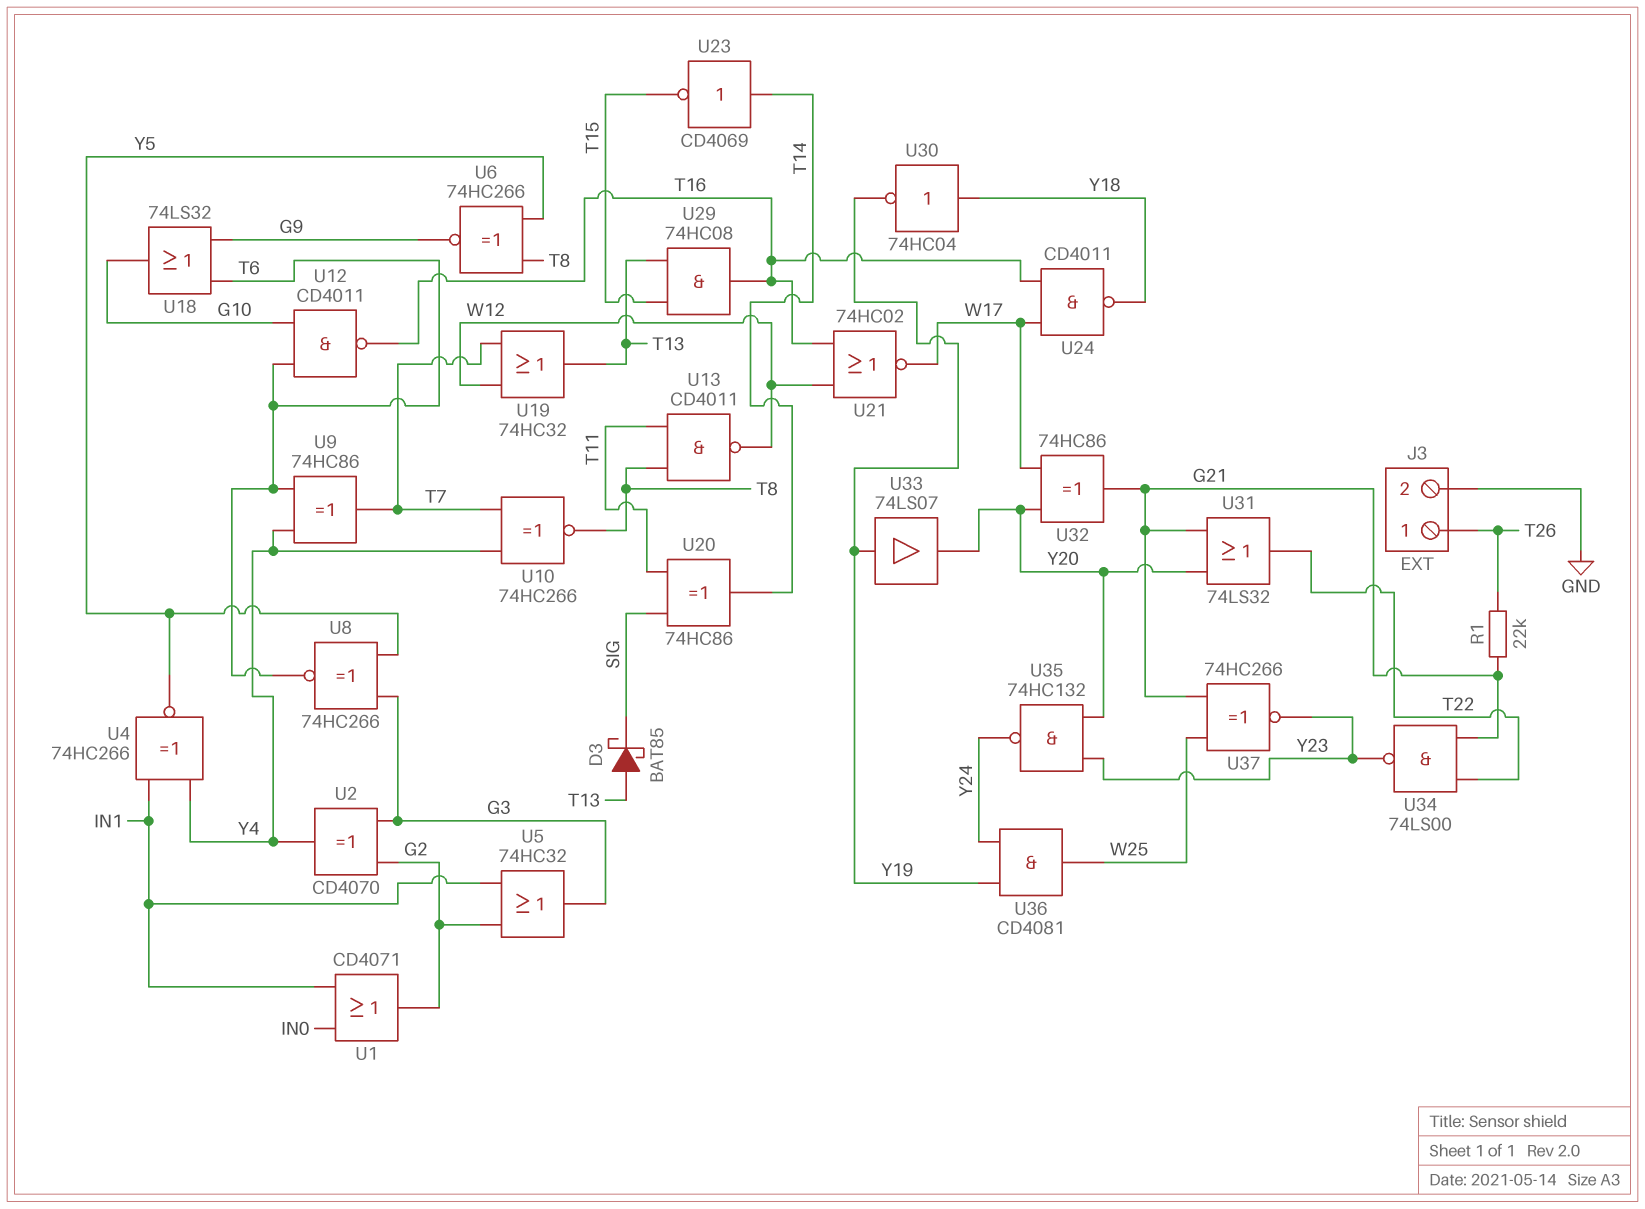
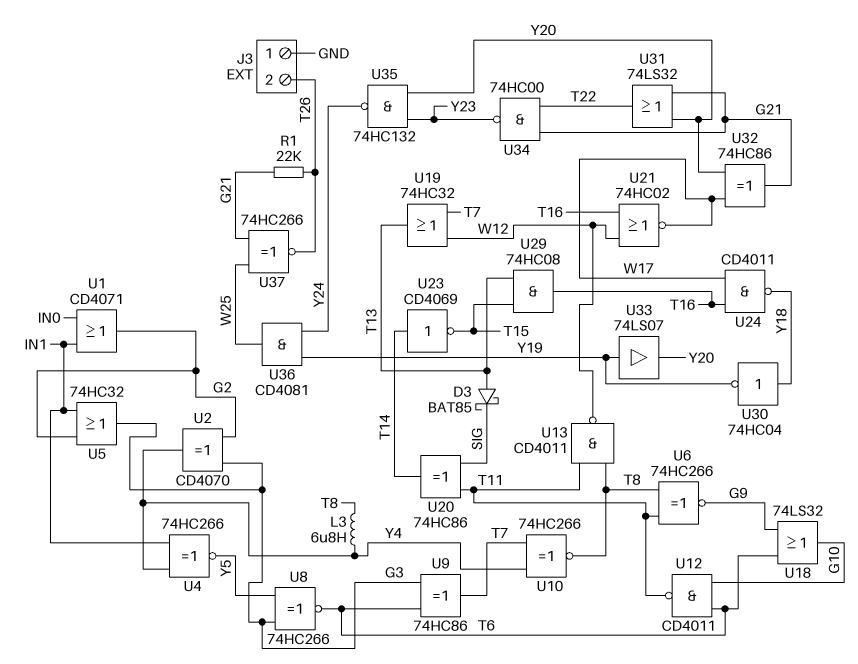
J3 pin 1: T26 -> GND
J3 pin 2: GND -> T26
L3: none -> 6.8uH (T8, Y4)
U6: XNOR 74HC266 (in T8, in Y5, out G9) -> XNOR 74HC266 (in T8, in T11, out G9)
U9: XOR 74HC86 (in T6, in Y4, out T7) -> XOR 74HC86 (in G3, in T6, out T7)
U12: NAND CD4011 (in G10, in T6, out T16) -> NAND CD4011 (in G10, in T6, out T11)
U34: NAND 74LS00 (in G21, in T22, out Y23) -> NAND 74HC00 (in G21, in T22, out Y23)
U37: XNOR 74HC266 (in G21, in W25, out Y23) -> XNOR 74HC266 (in G21, in W25, out T26)

